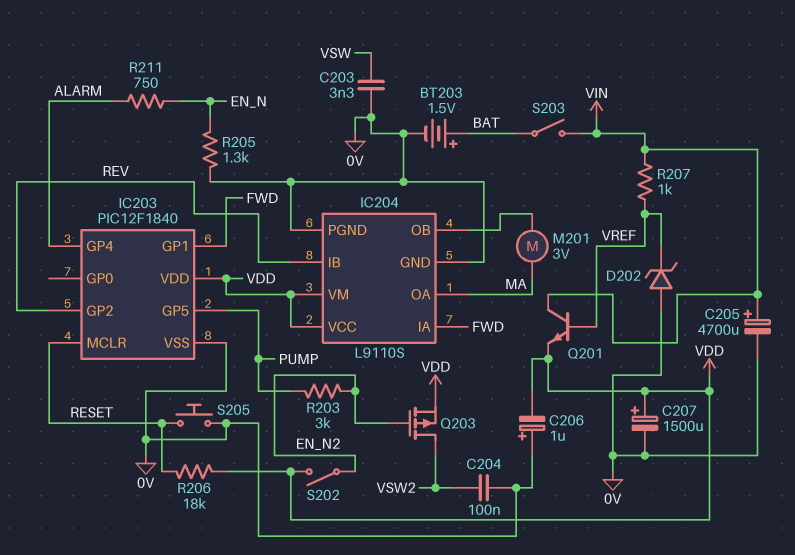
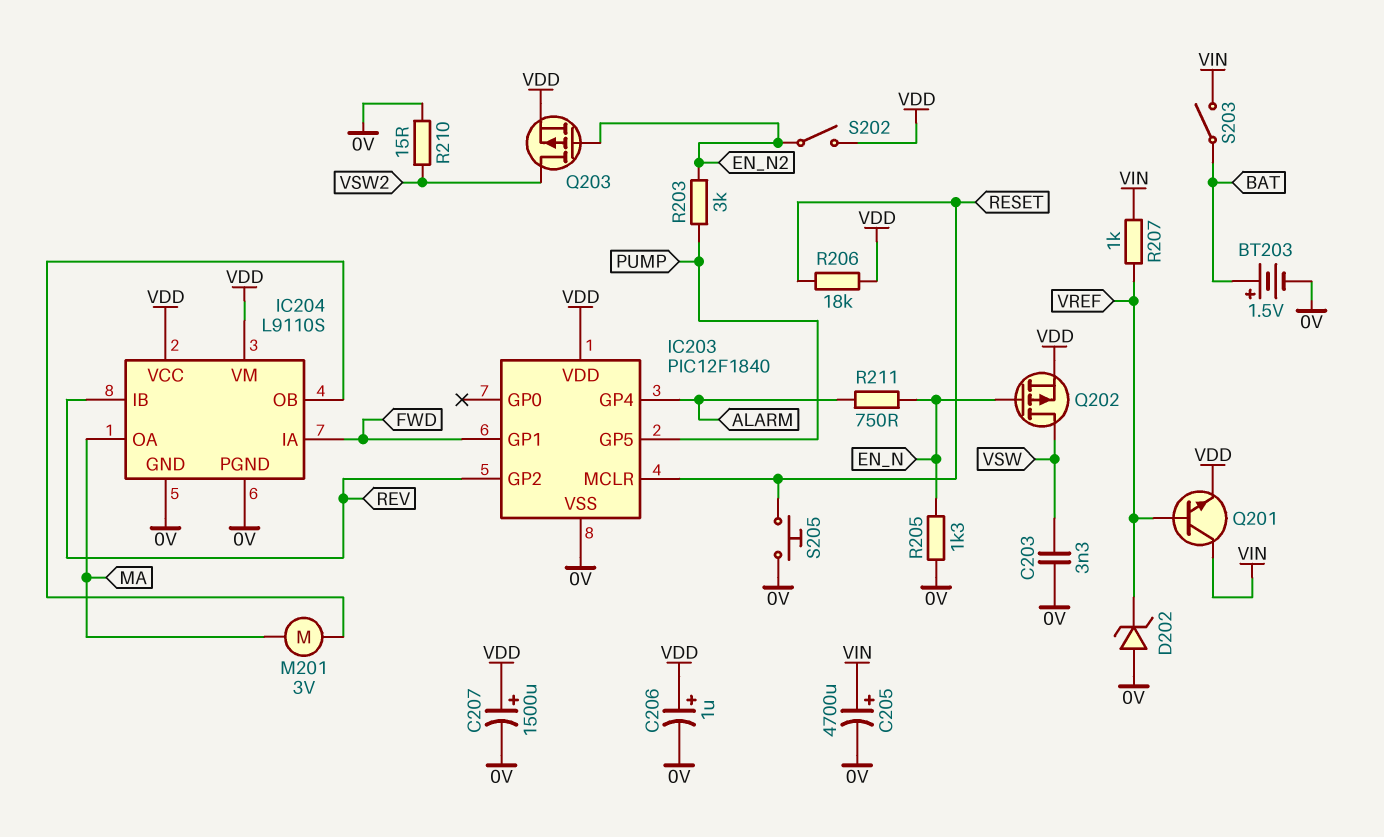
C204: 100nF (0V, VSW2) -> none
C206: 1uF (plus 0V, minus VDD) -> 1uF (plus VDD, minus 0V)
Q202: none -> PMOS (G EN_N, D VSW, S VDD)
R210: none -> 15 (0V, VSW2)

